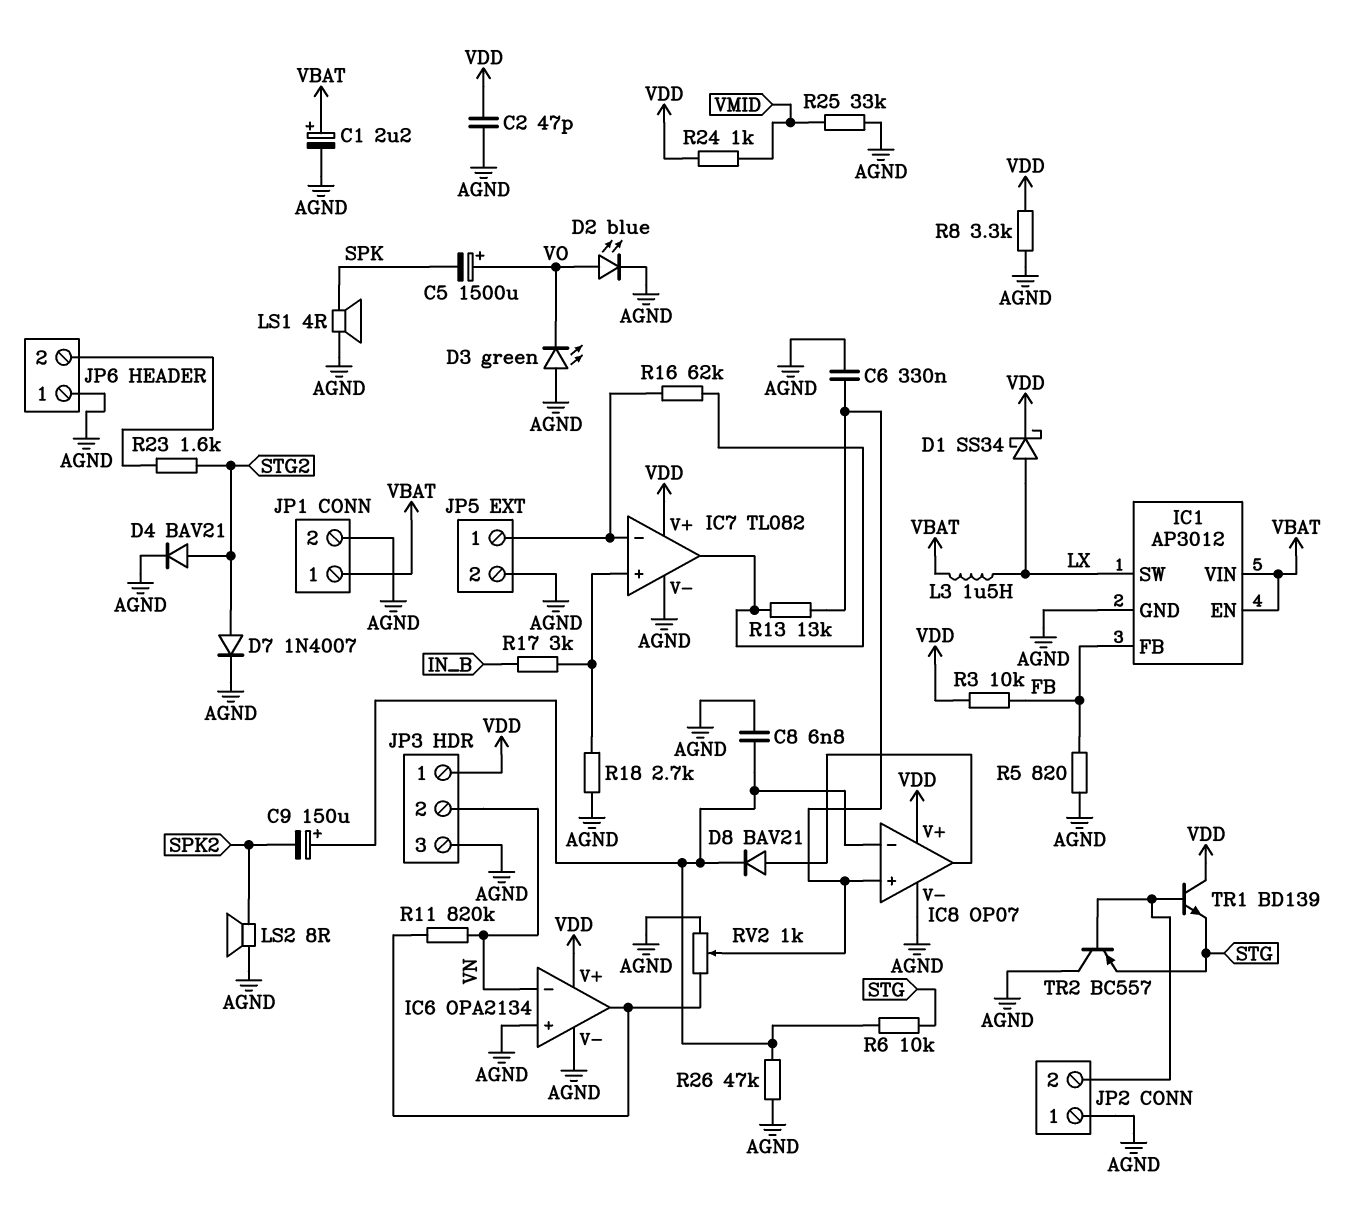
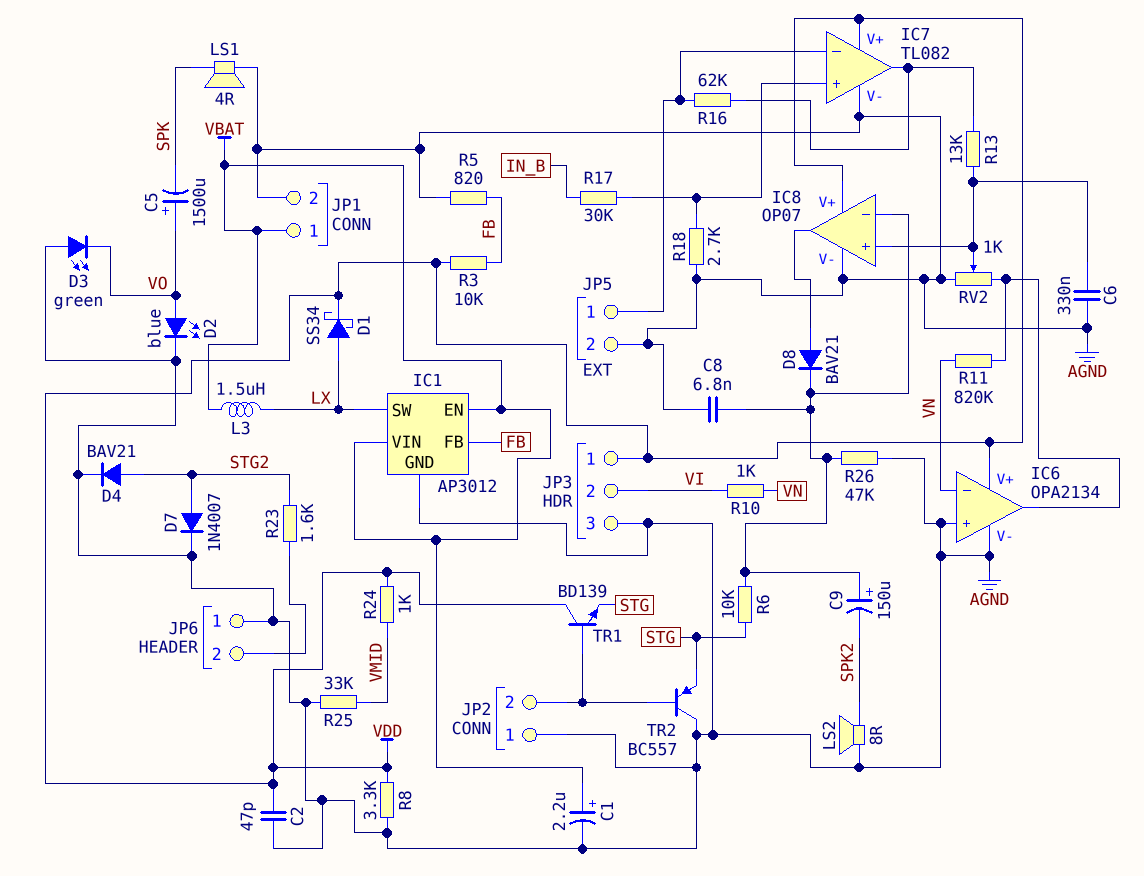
JP3 pin 2: VN -> VI
R10: none -> 1k (VI, VN)
R17: 3k (IC7/in+, IN_B) -> 30k (IC7/in+, IN_B)

